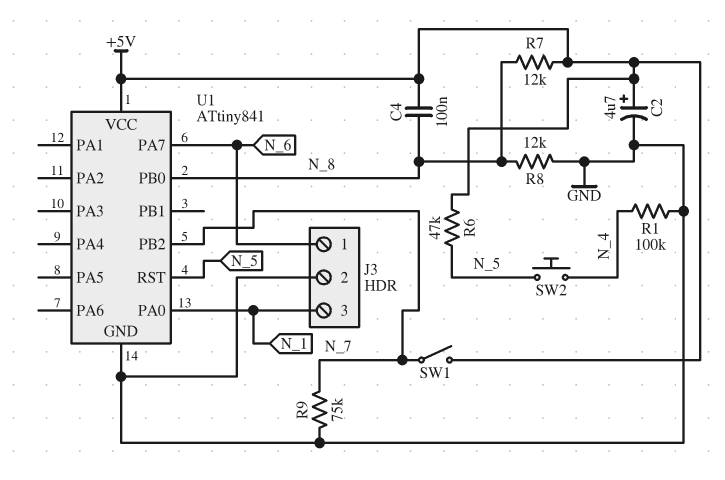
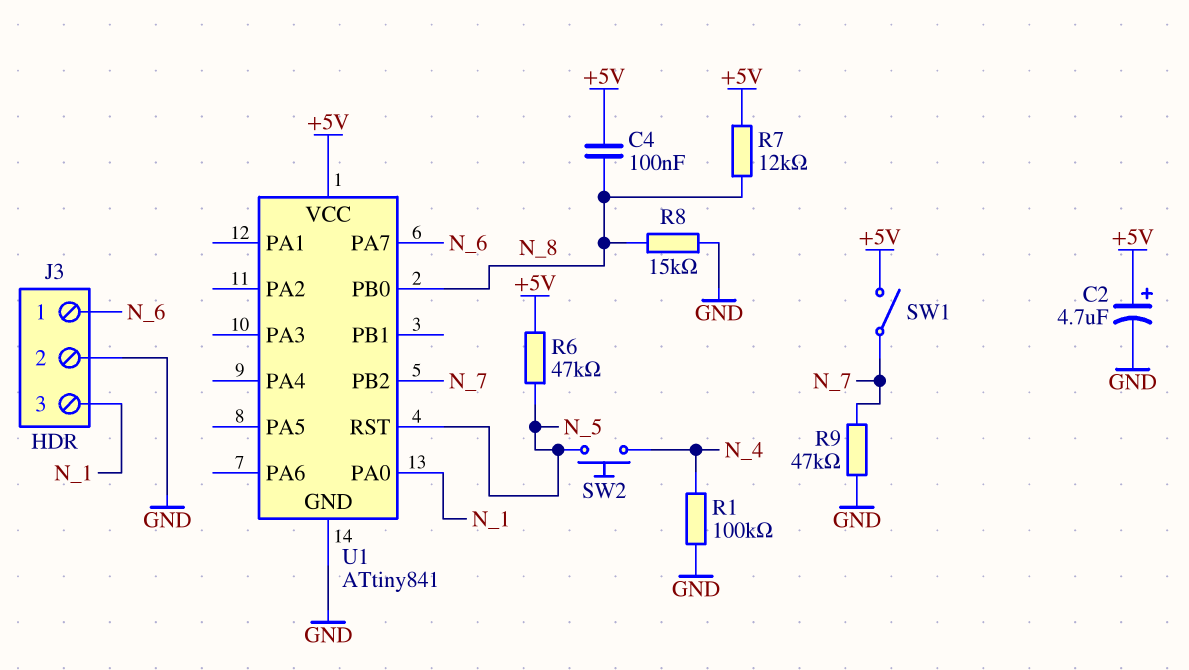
R8: 12k (GND, N_8) -> 15k (GND, N_8)
R9: 75k (GND, N_7) -> 47k (GND, N_7)

